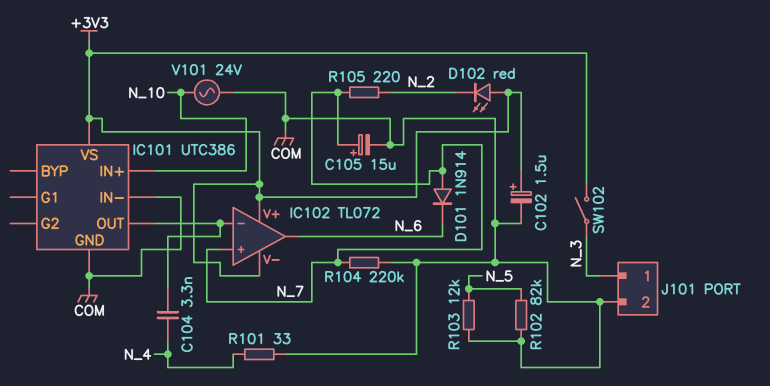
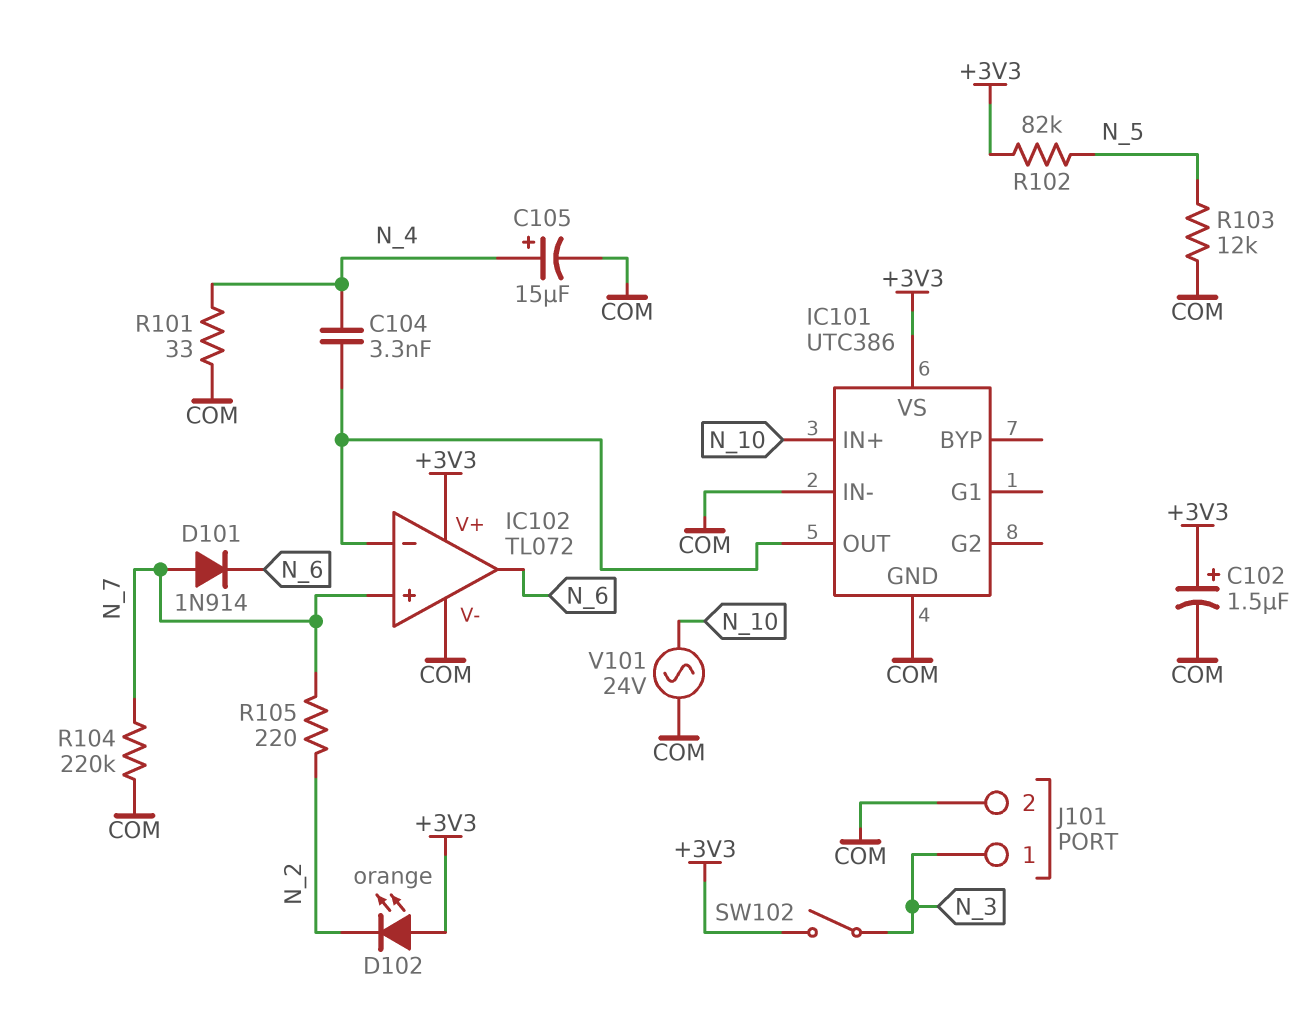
C105: 15uF (plus N_7, minus COM) -> 15uF (plus N_4, minus COM)
D102: LED red (A +3V3, K N_2) -> LED orange (A +3V3, K N_2)
IC102 pin V-: +3V3 -> COM
R102: 82k (COM, N_5) -> 82k (+3V3, N_5)

